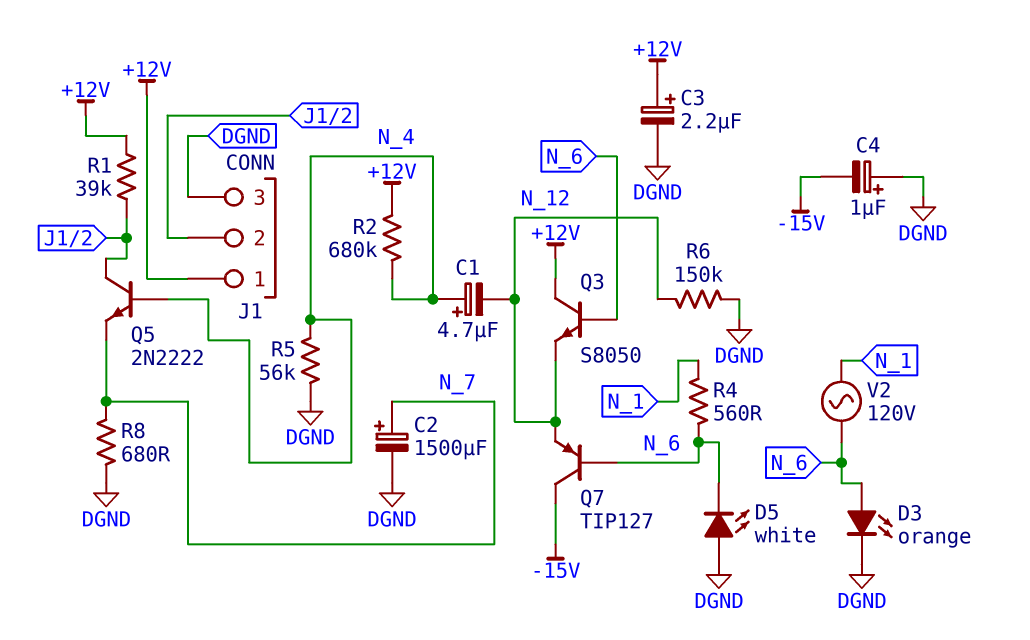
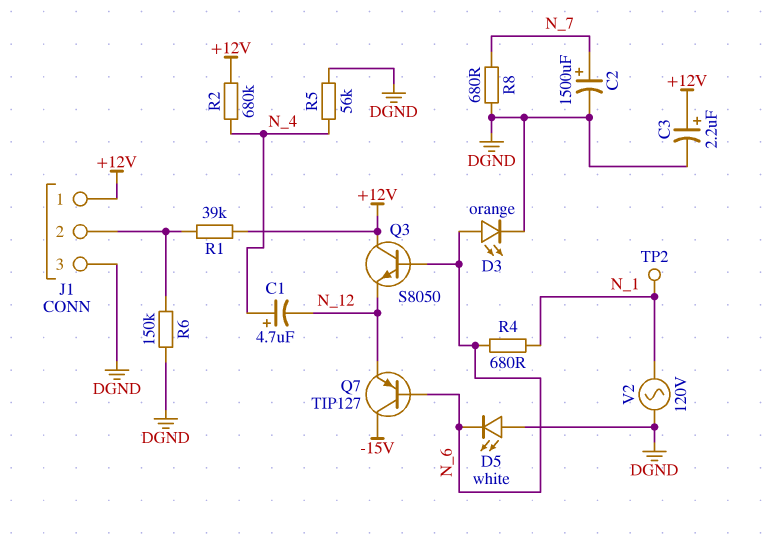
C4: 1uF (plus DGND, minus -15V) -> none
Q5: NPN 2N2222 (B N_4, C J1/2, E N_7) -> none
R4: 560 (N_1, N_6) -> 680 (N_1, N_6)
R6: 150k (DGND, N_12) -> 150k (DGND, J1/2)
TP2: none -> test point (N_1)
V2: AC 120V (N_1, N_6) -> AC 120V (DGND, N_1)

